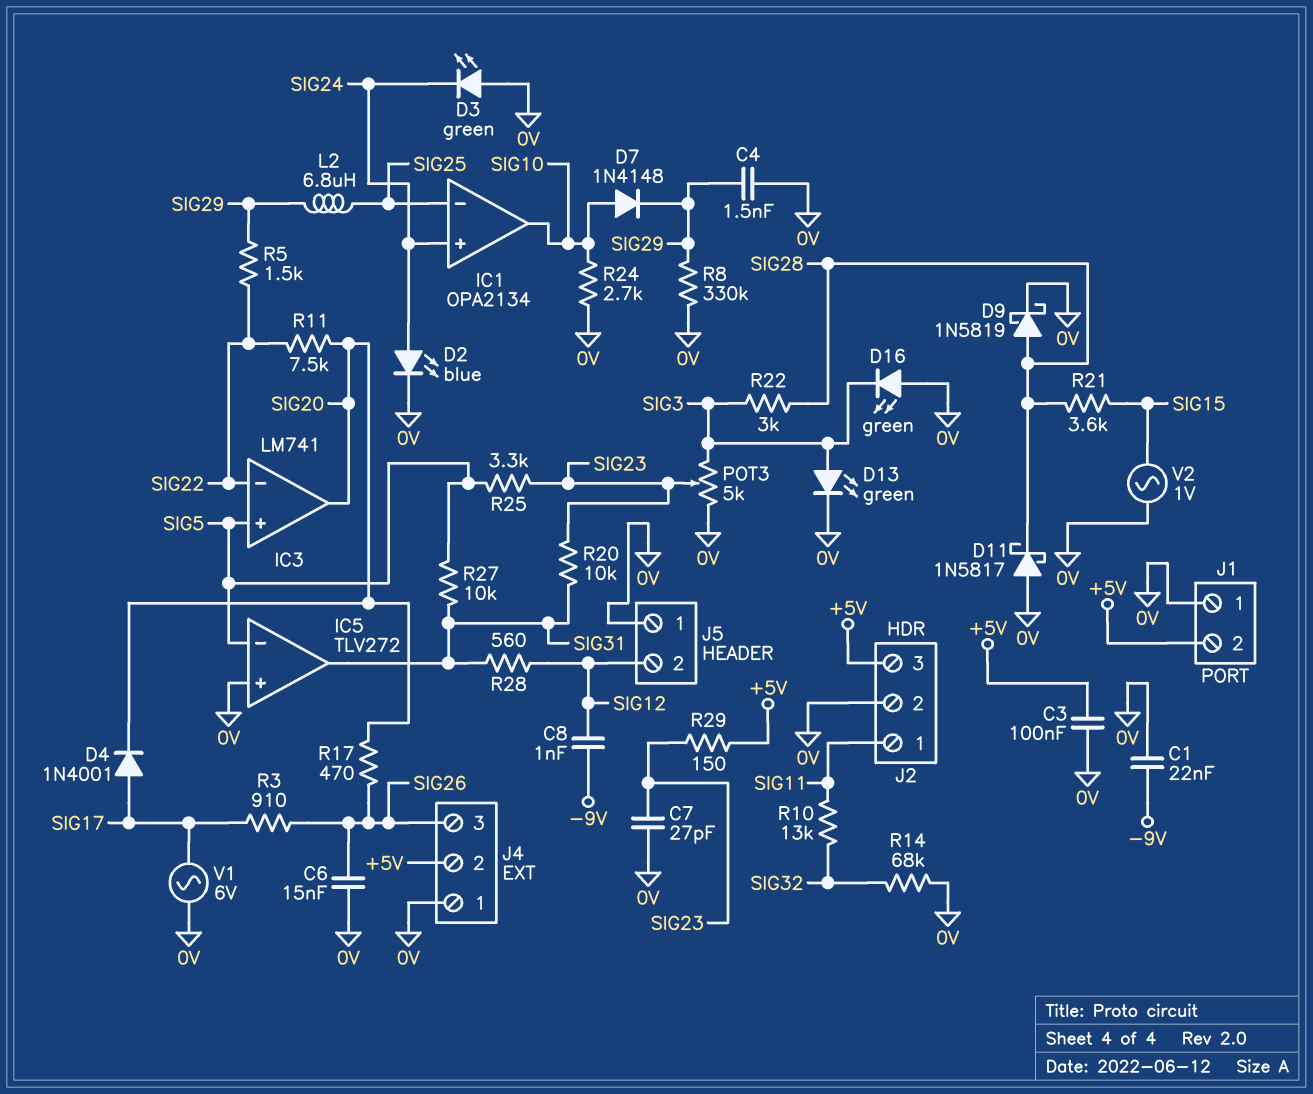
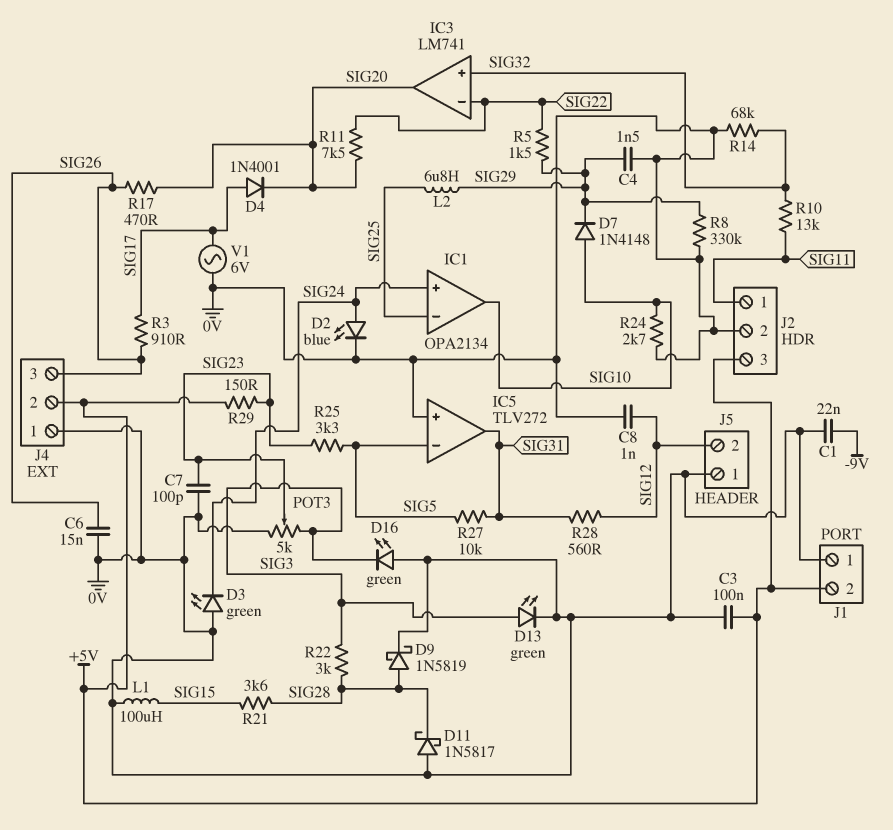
C7: 27pF (0V, SIG23) -> 100pF (0V, SIG23)
C8: 1nF (-9V, SIG12) -> 1nF (0V, SIG12)
IC3 pin in+: SIG5 -> SIG32
L1: none -> 100uH (0V, SIG15)
R20: 10k (SIG23, SIG31) -> none
V2: AC 1V (0V, SIG15) -> none

